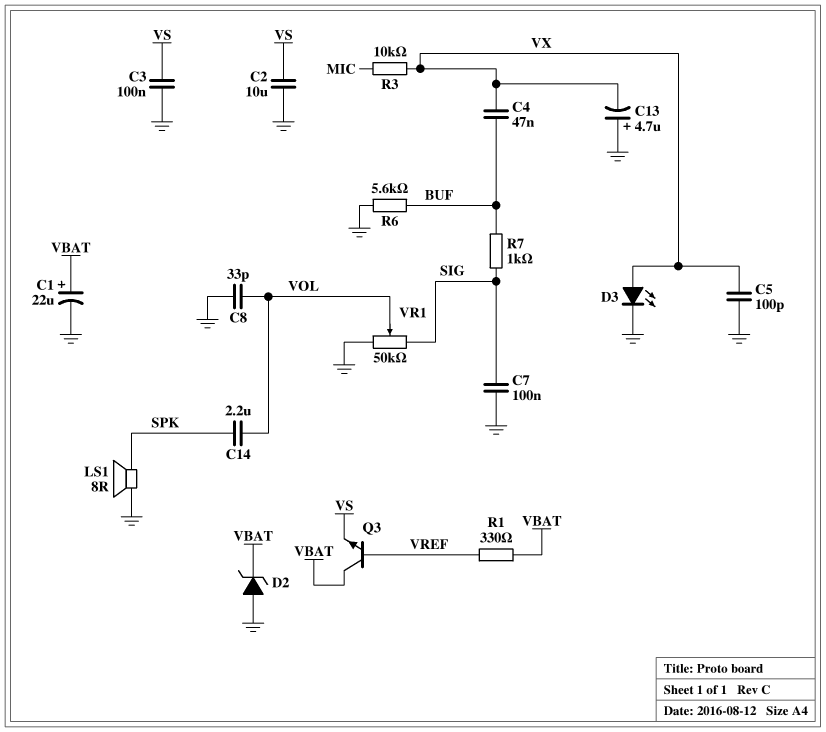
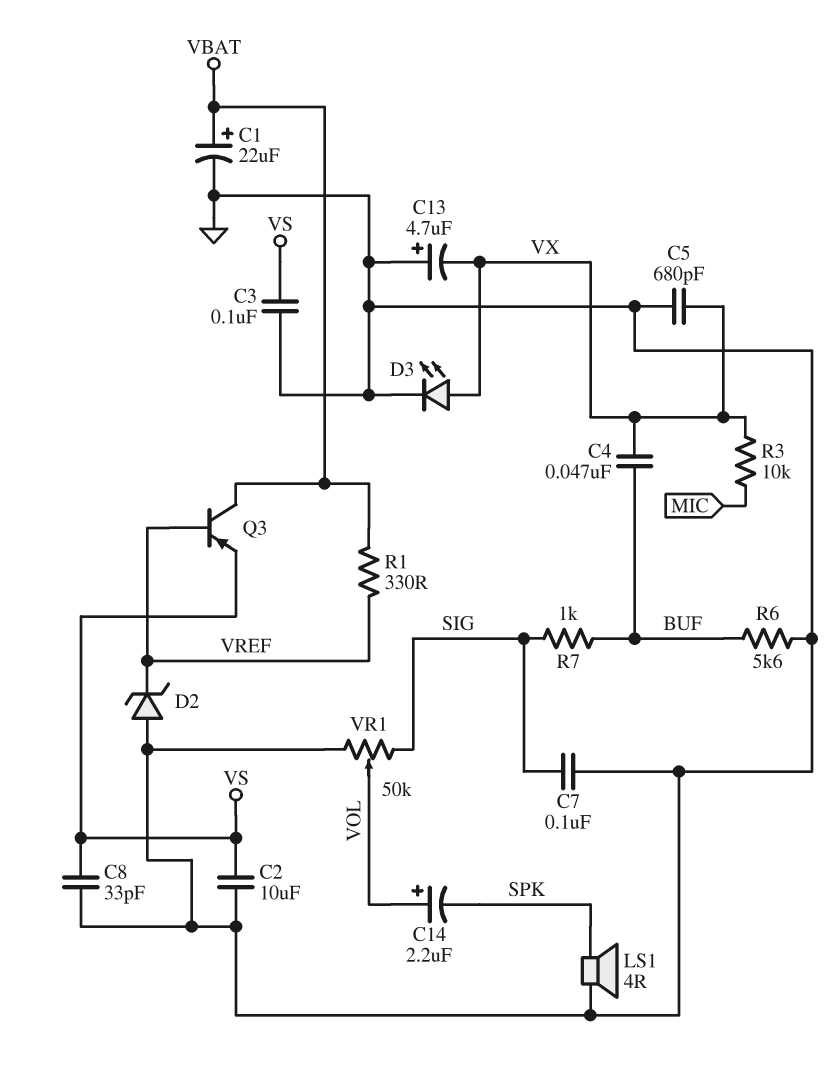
C5: 100pF (GND, VX) -> 680pF (GND, VX)
C8: 33pF (GND, VOL) -> 33pF (GND, VS)
C14: 2.2uF (SPK, VOL) -> 2.2uF (plus VOL, minus SPK)
D2: zener (A GND, K VBAT) -> zener (A GND, K VREF)
LS1: speaker 8R (GND, SPK) -> speaker 4R (GND, SPK)
Q3: NPN (B VREF, C VBAT, E VS) -> PNP (B VREF, C VBAT, E VS)

